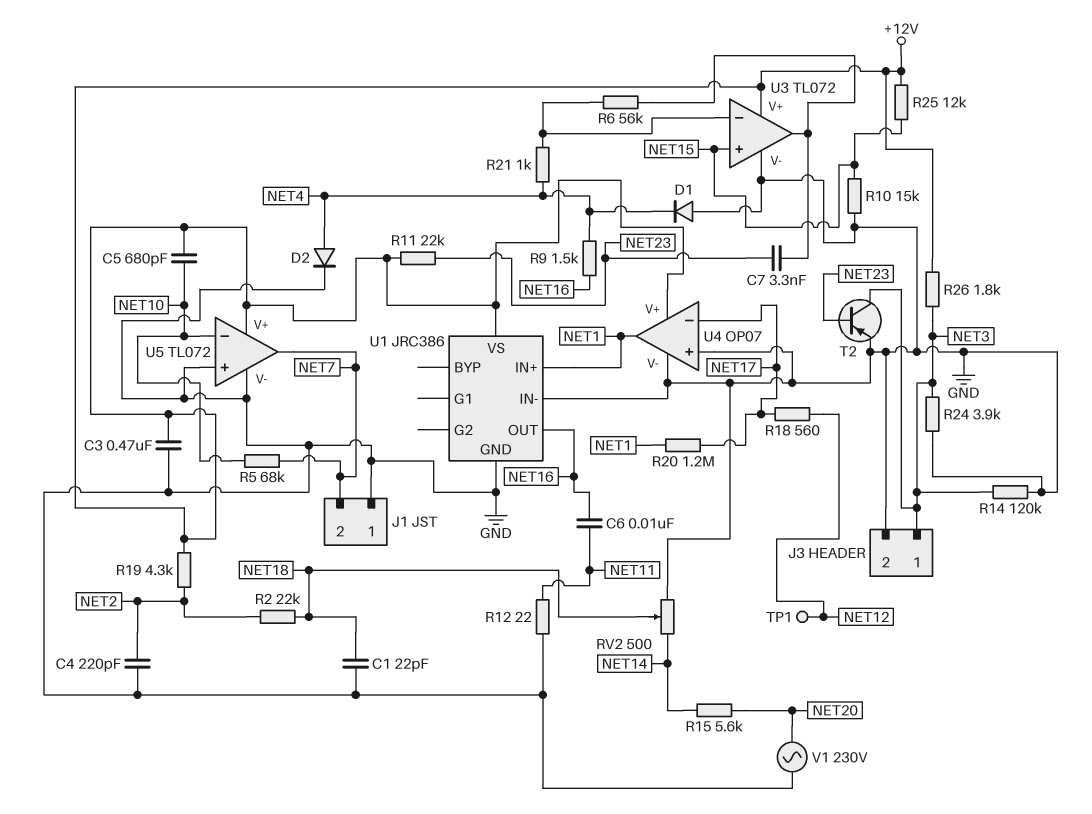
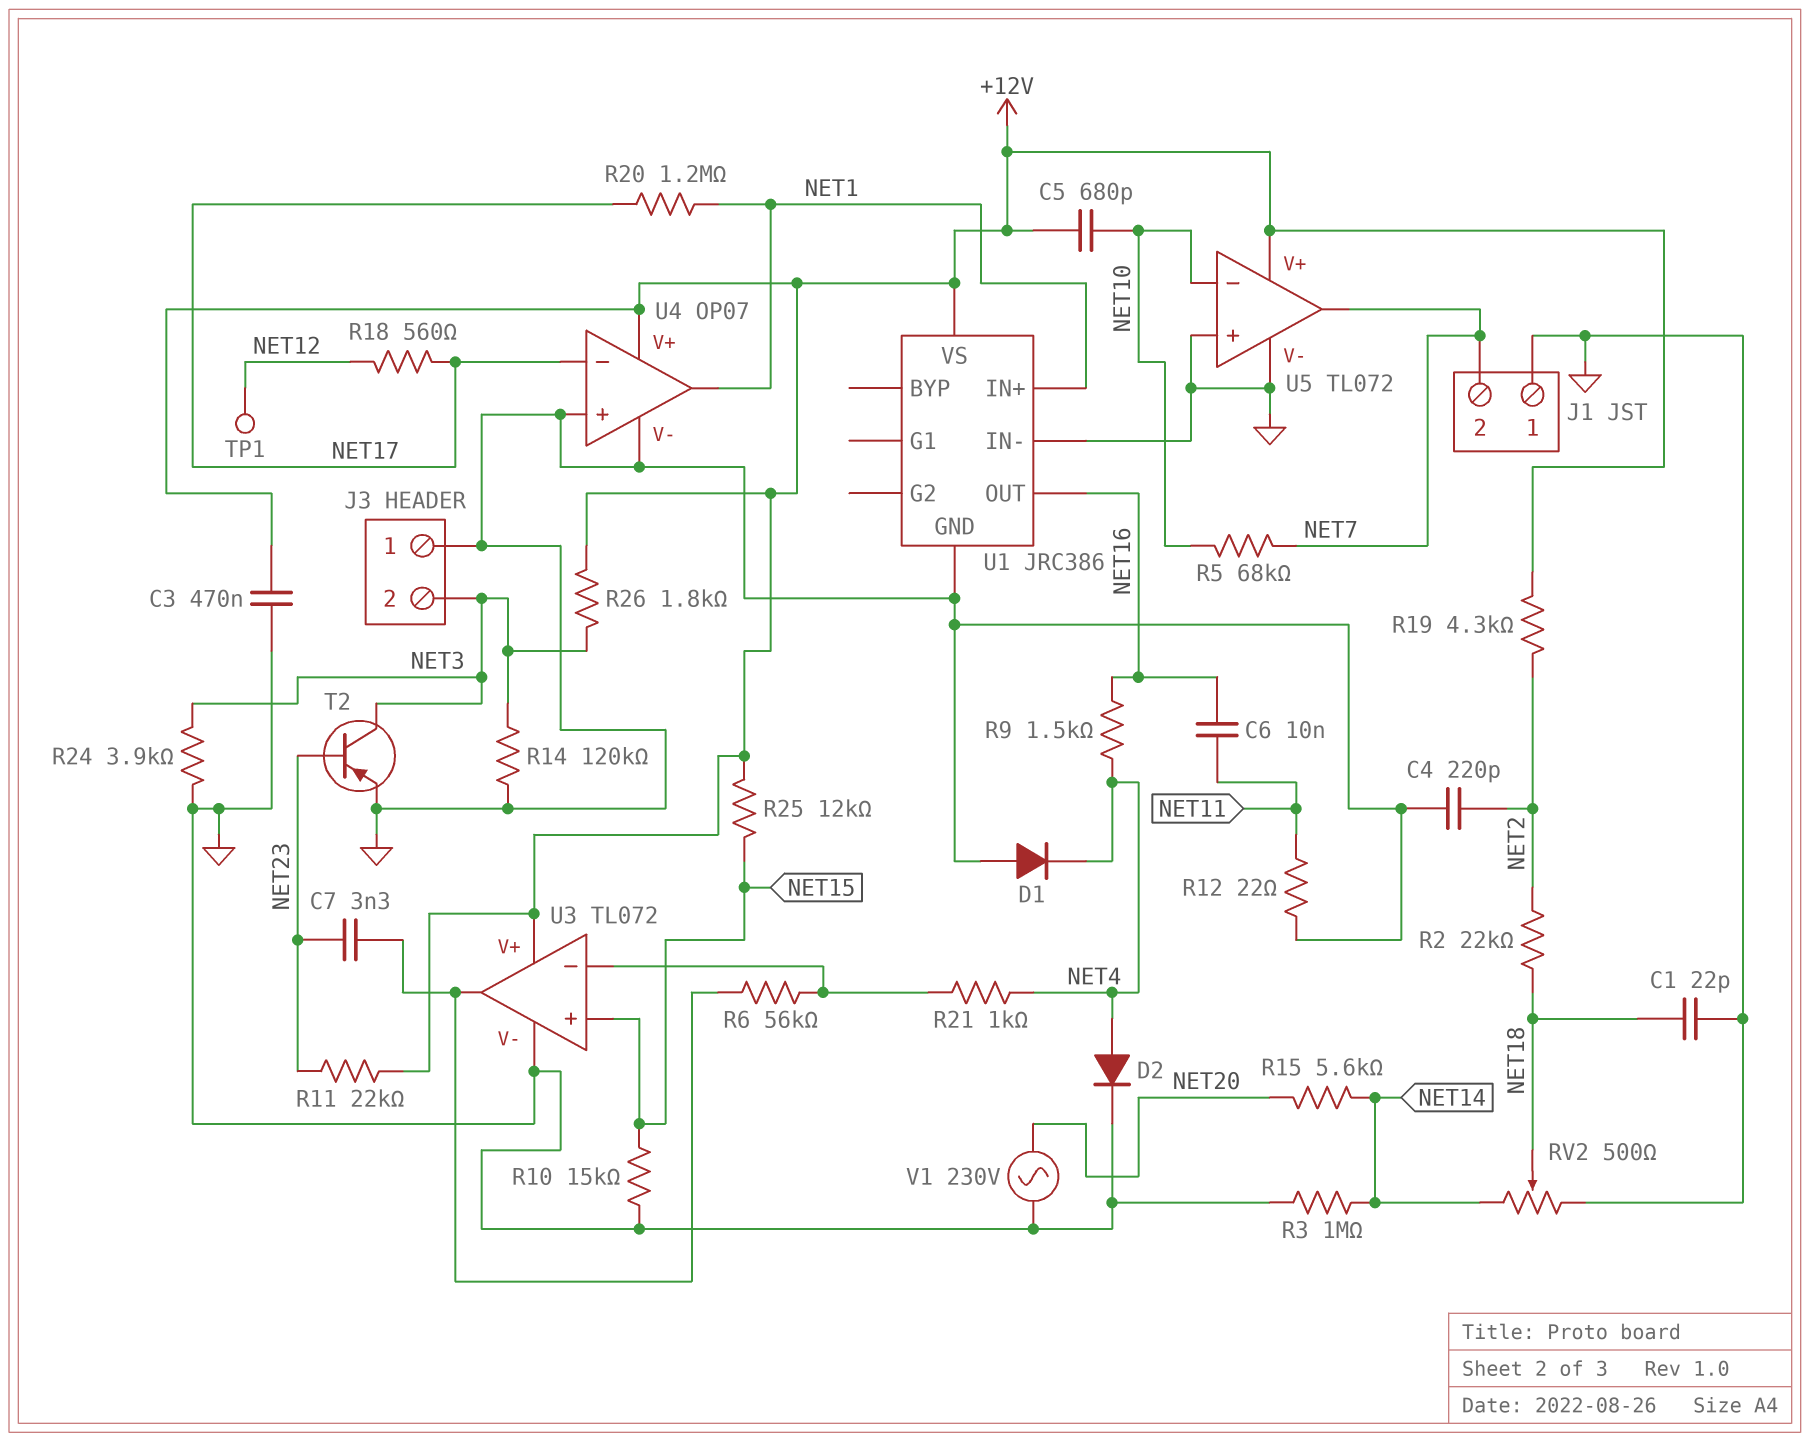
J3 pin 1: NET3 -> GND
J3 pin 2: GND -> NET3
R3: none -> 1M (GND, NET14)

